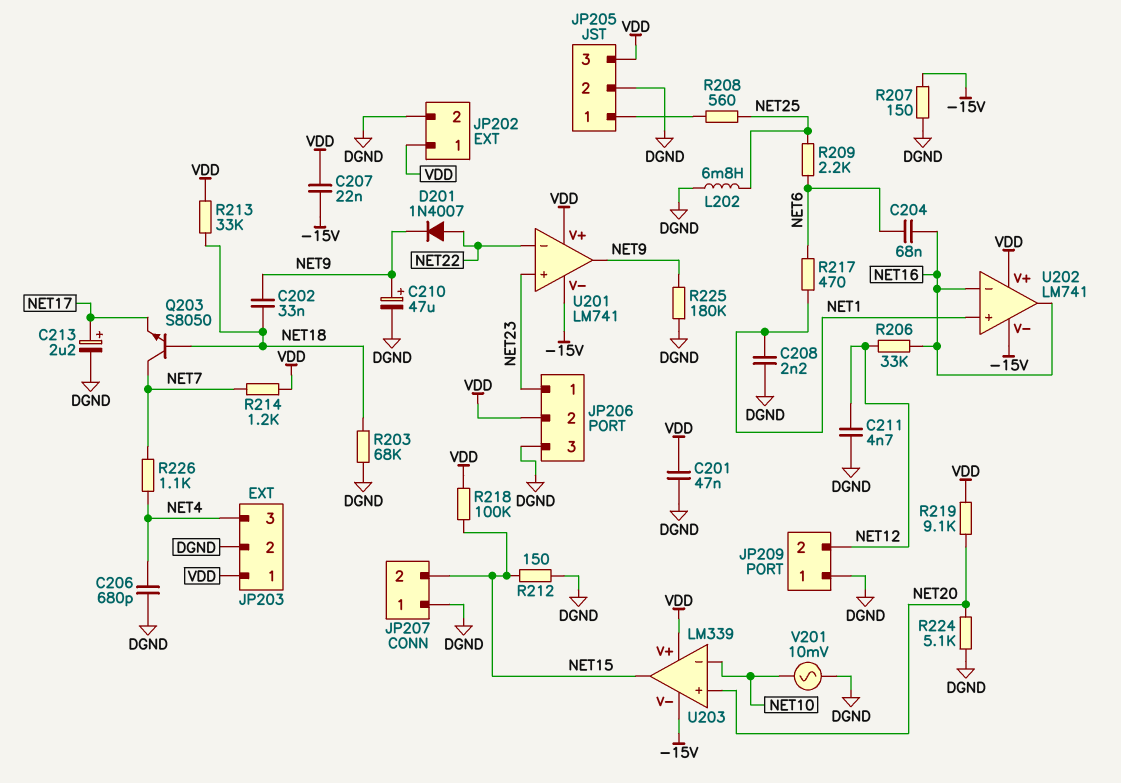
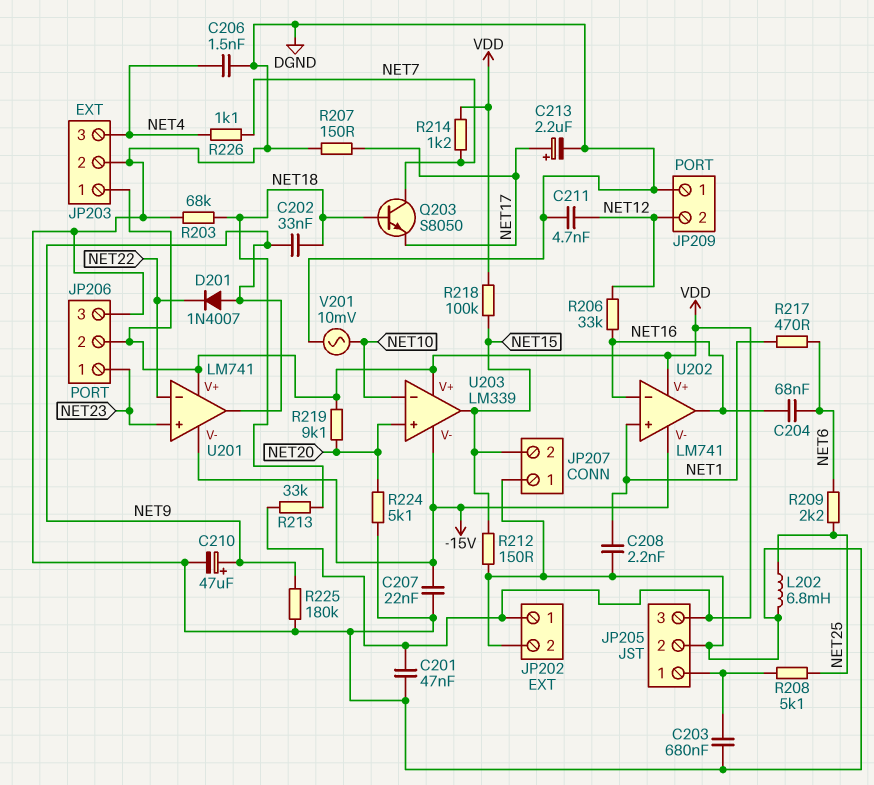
C203: none -> 680nF (DGND, JP205/1)
C206: 680pF (DGND, NET4) -> 1.5nF (DGND, NET4)
C207: 22nF (-15V, VDD) -> 22nF (-15V, DGND)
D201: diode 1N4007 (A NET22, K NET9) -> diode 1N4007 (A NET9, K NET22)
R207: 150 (-15V, DGND) -> 150 (DGND, NET17)
R208: 560 (JP205/1, NET25) -> 5.1k (JP205/1, NET25)

